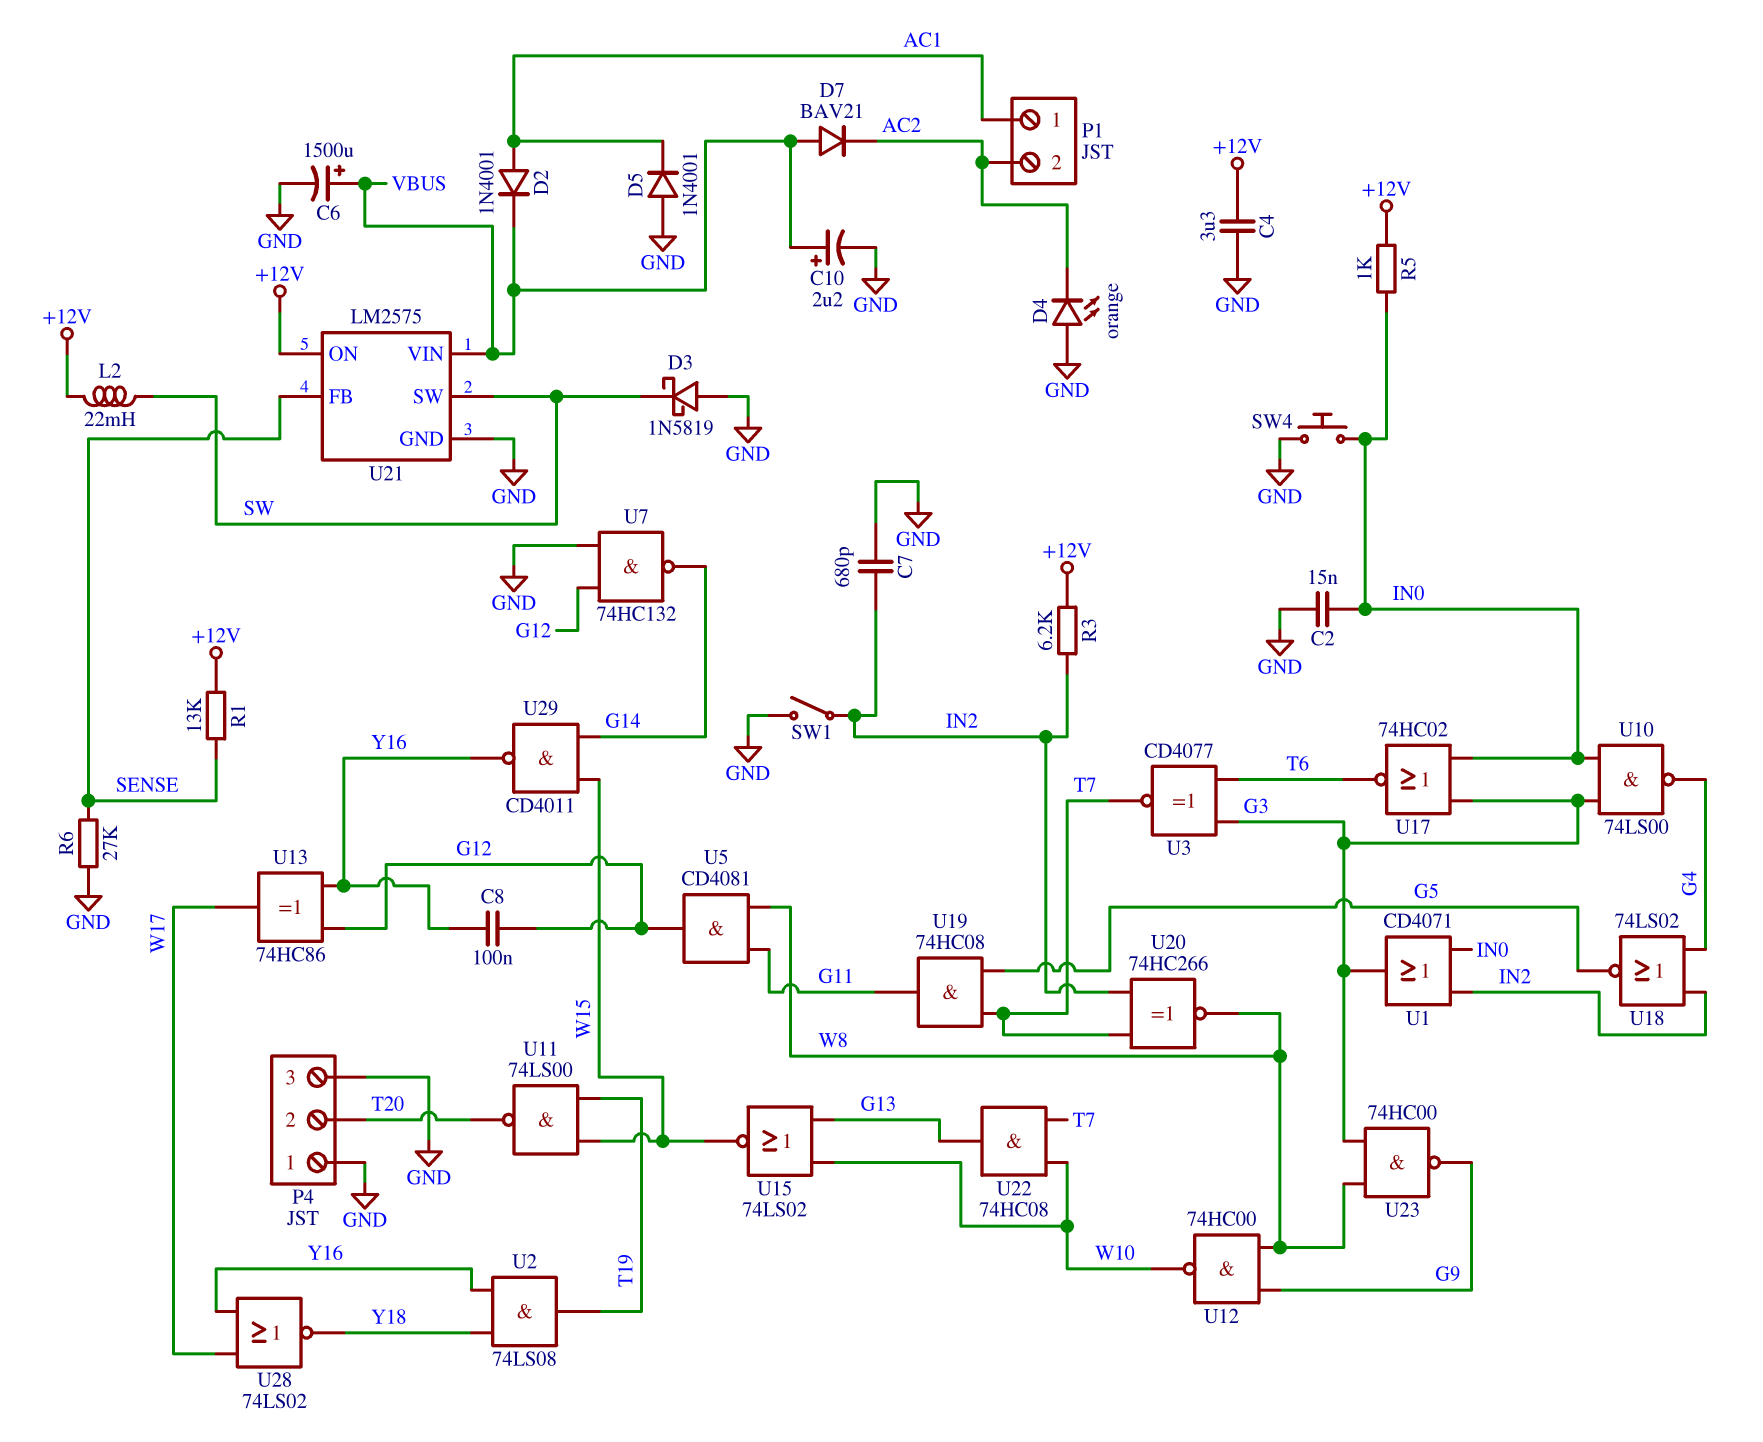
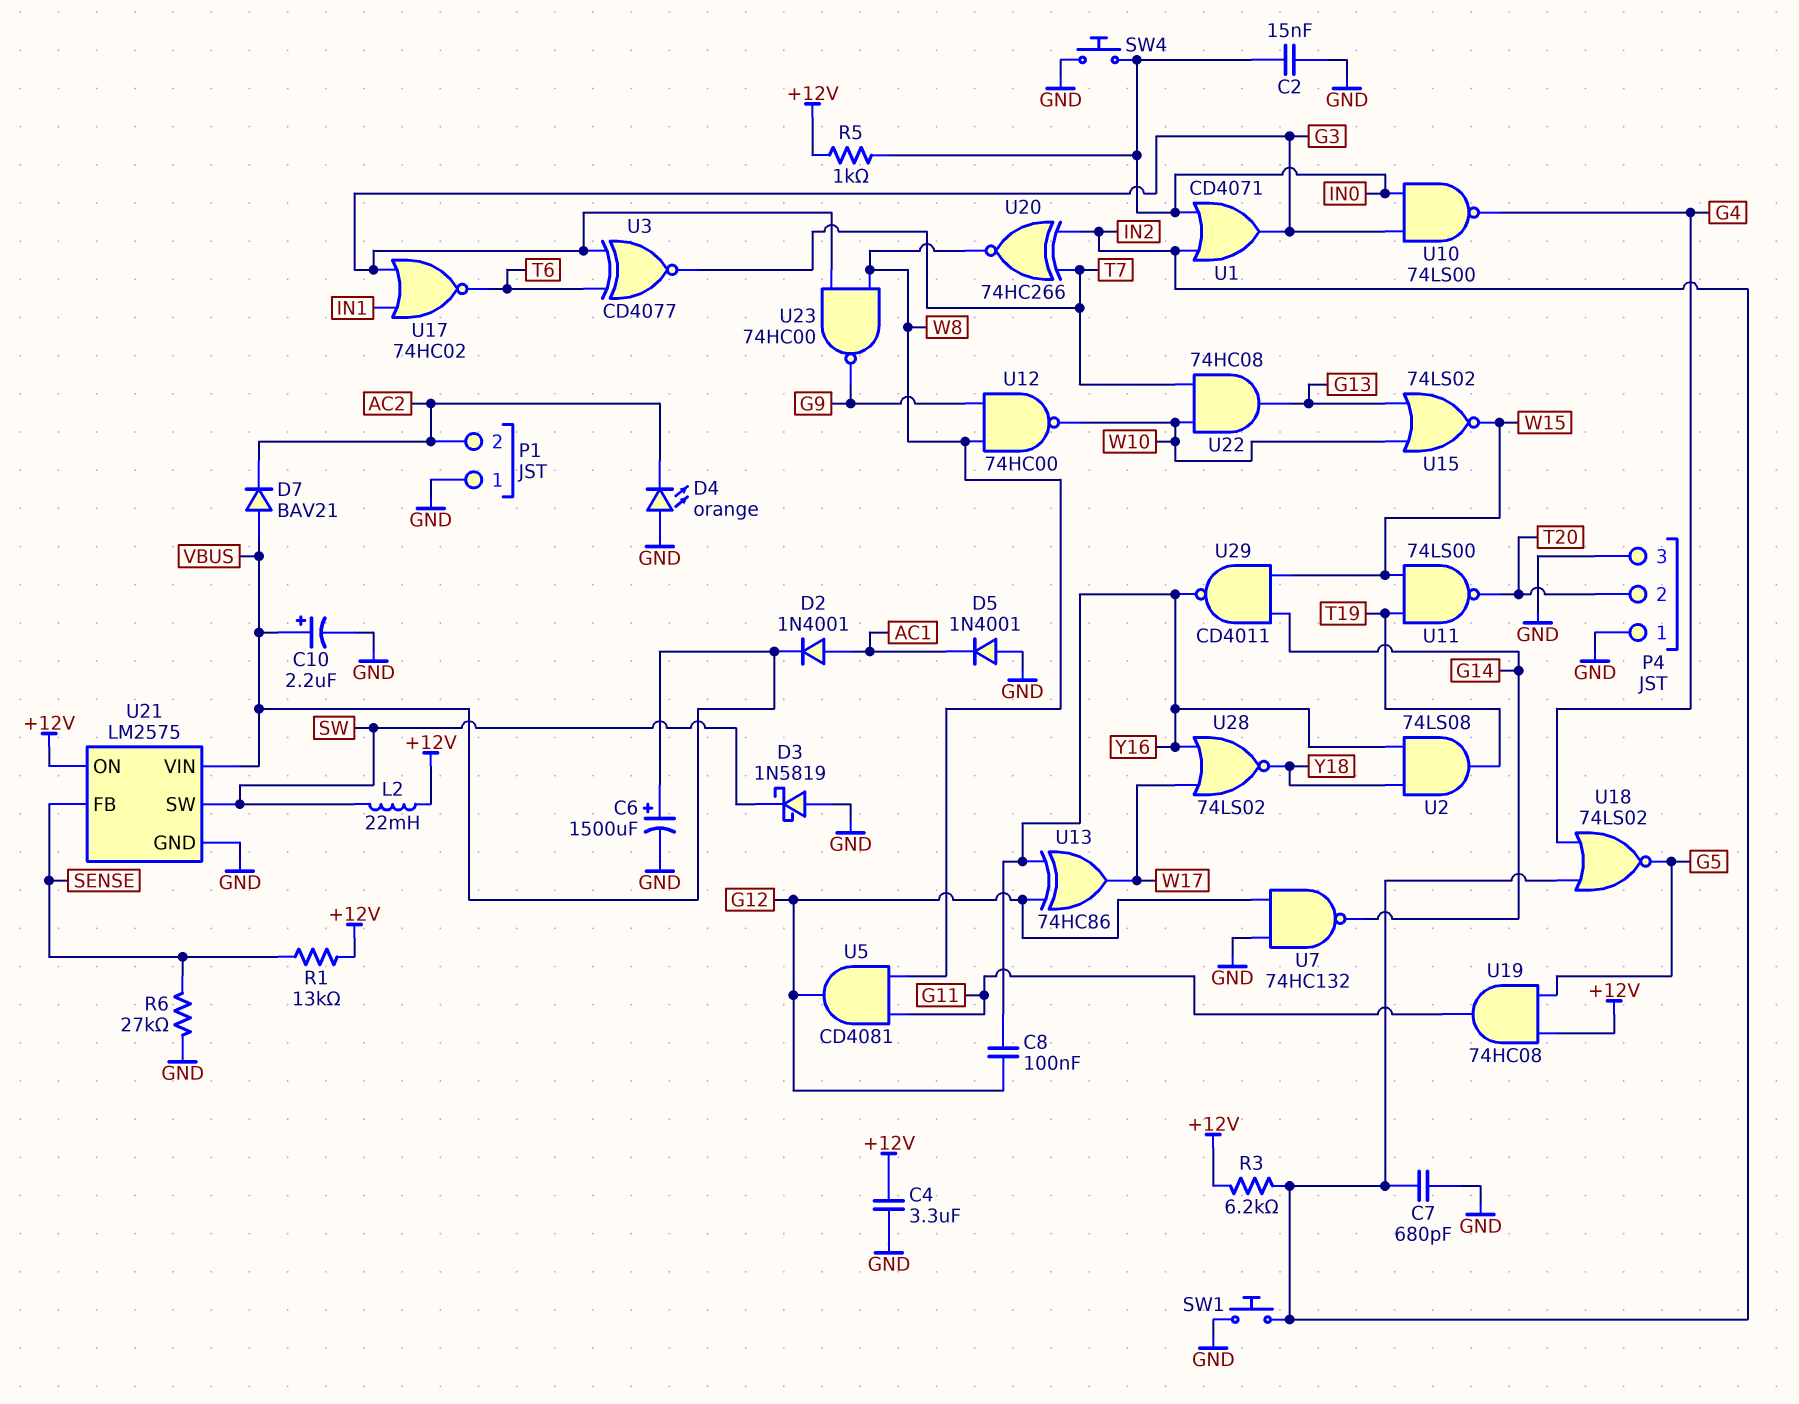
P1 pin 1: AC1 -> GND
SW1: switch (GND, IN2) -> button (GND, IN2)
U17: NOR 74HC02 (in G3, in IN0, out T6) -> NOR 74HC02 (in G3, in IN1, out T6)
U19: AND 74HC08 (in G5, in T7, out G11) -> AND 74HC08 (in +12V, in G5, out G11)

